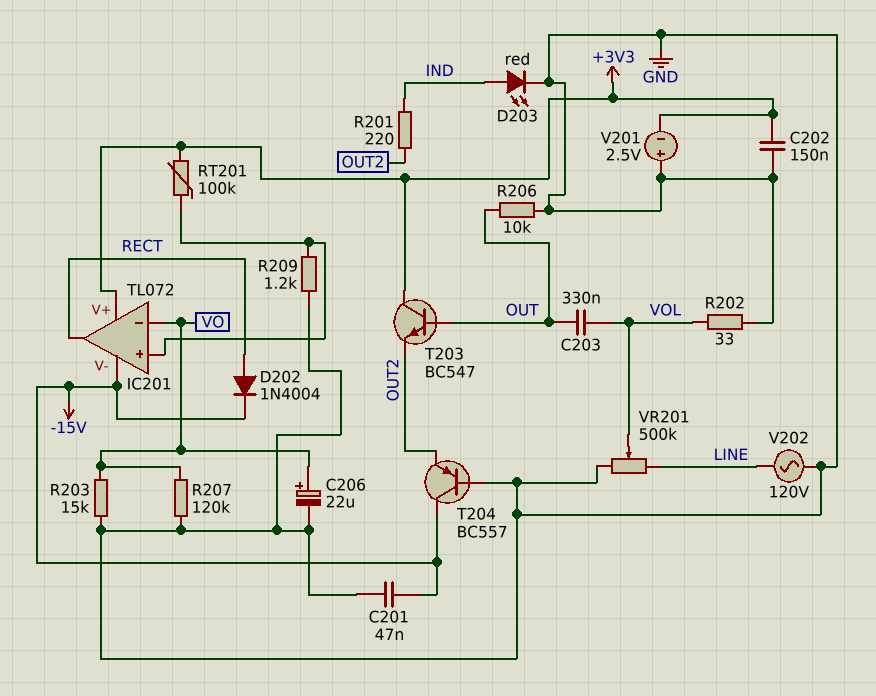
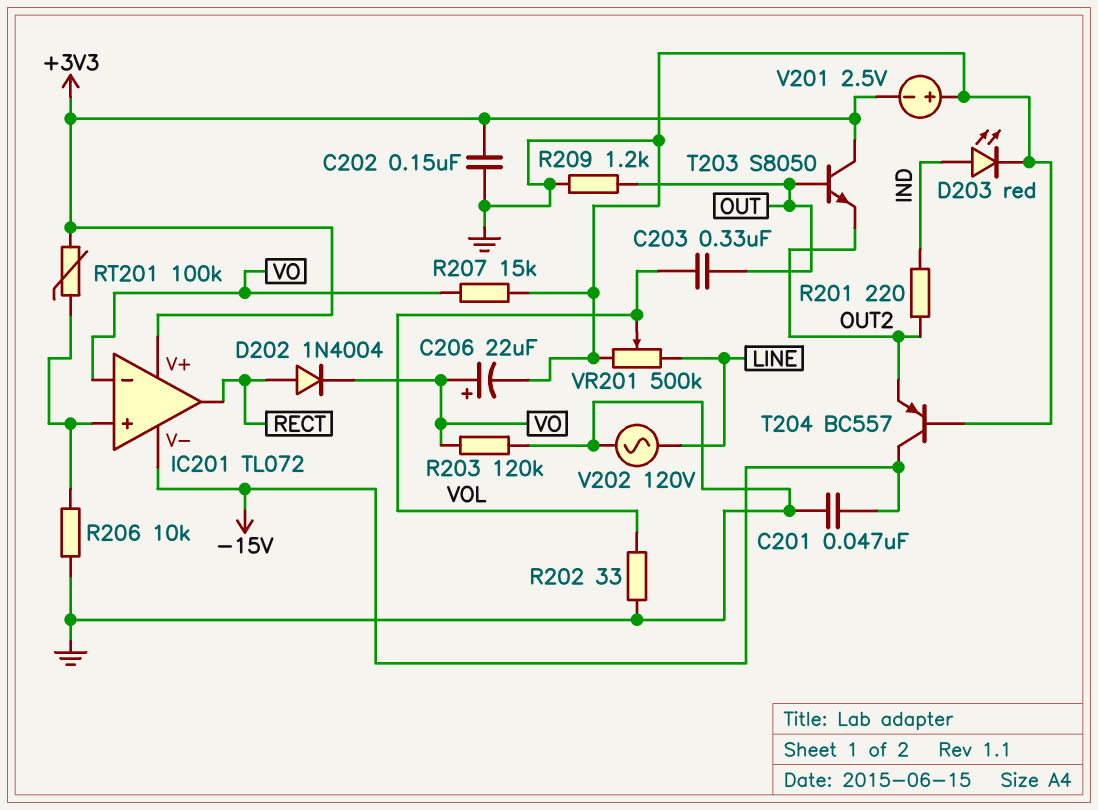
D202: diode 1N4004 (A RECT, K -15V) -> diode 1N4004 (A RECT, K VO)
R203: 15k (GND, VO) -> 120k (GND, VO)
R206: 10k (GND, OUT) -> 10k (GND, IC201/in+)
R207: 120k (GND, VO) -> 15k (GND, VO)
R209: 1.2k (GND, IC201/in+) -> 1.2k (GND, OUT)
T203: NPN BC547 (B OUT, C +3V3, E OUT2) -> NPN S8050 (B OUT, C +3V3, E OUT2)

